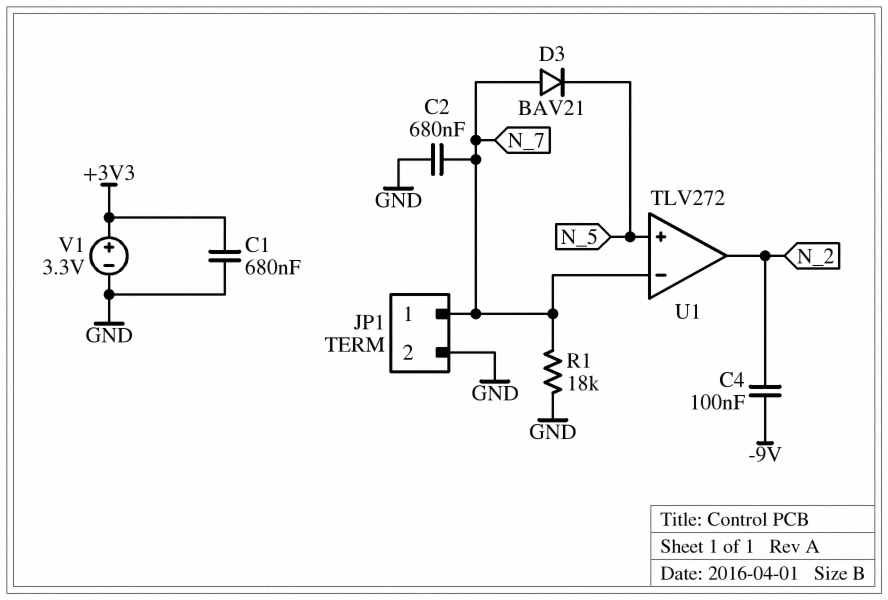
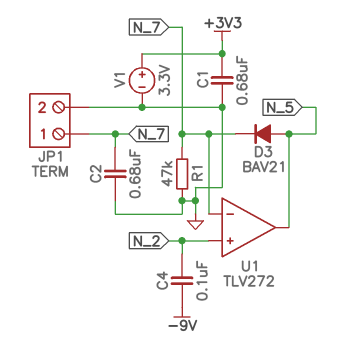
D3: diode BAV21 (A N_7, K N_5) -> diode BAV21 (A N_5, K N_7)
R1: 18k (GND, N_7) -> 47k (GND, N_7)
U1 pin in+: N_5 -> N_2
U1 pin out: N_2 -> N_5

